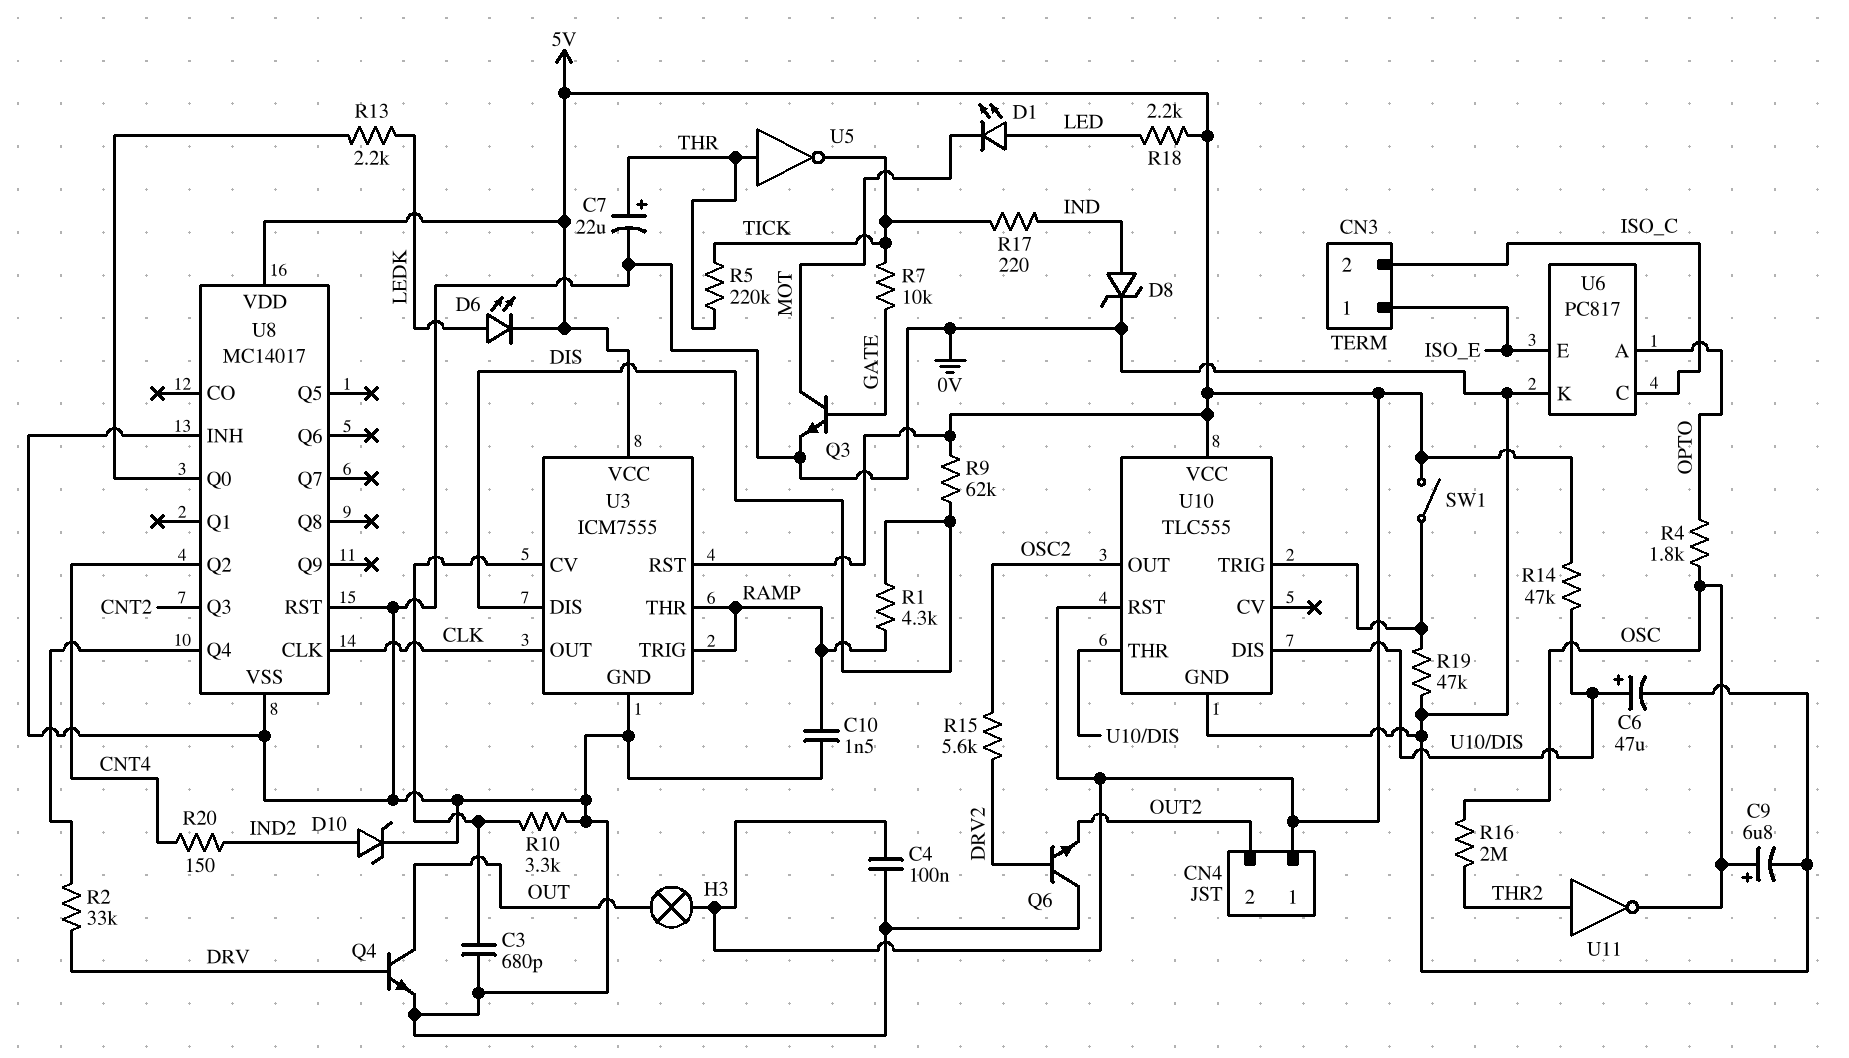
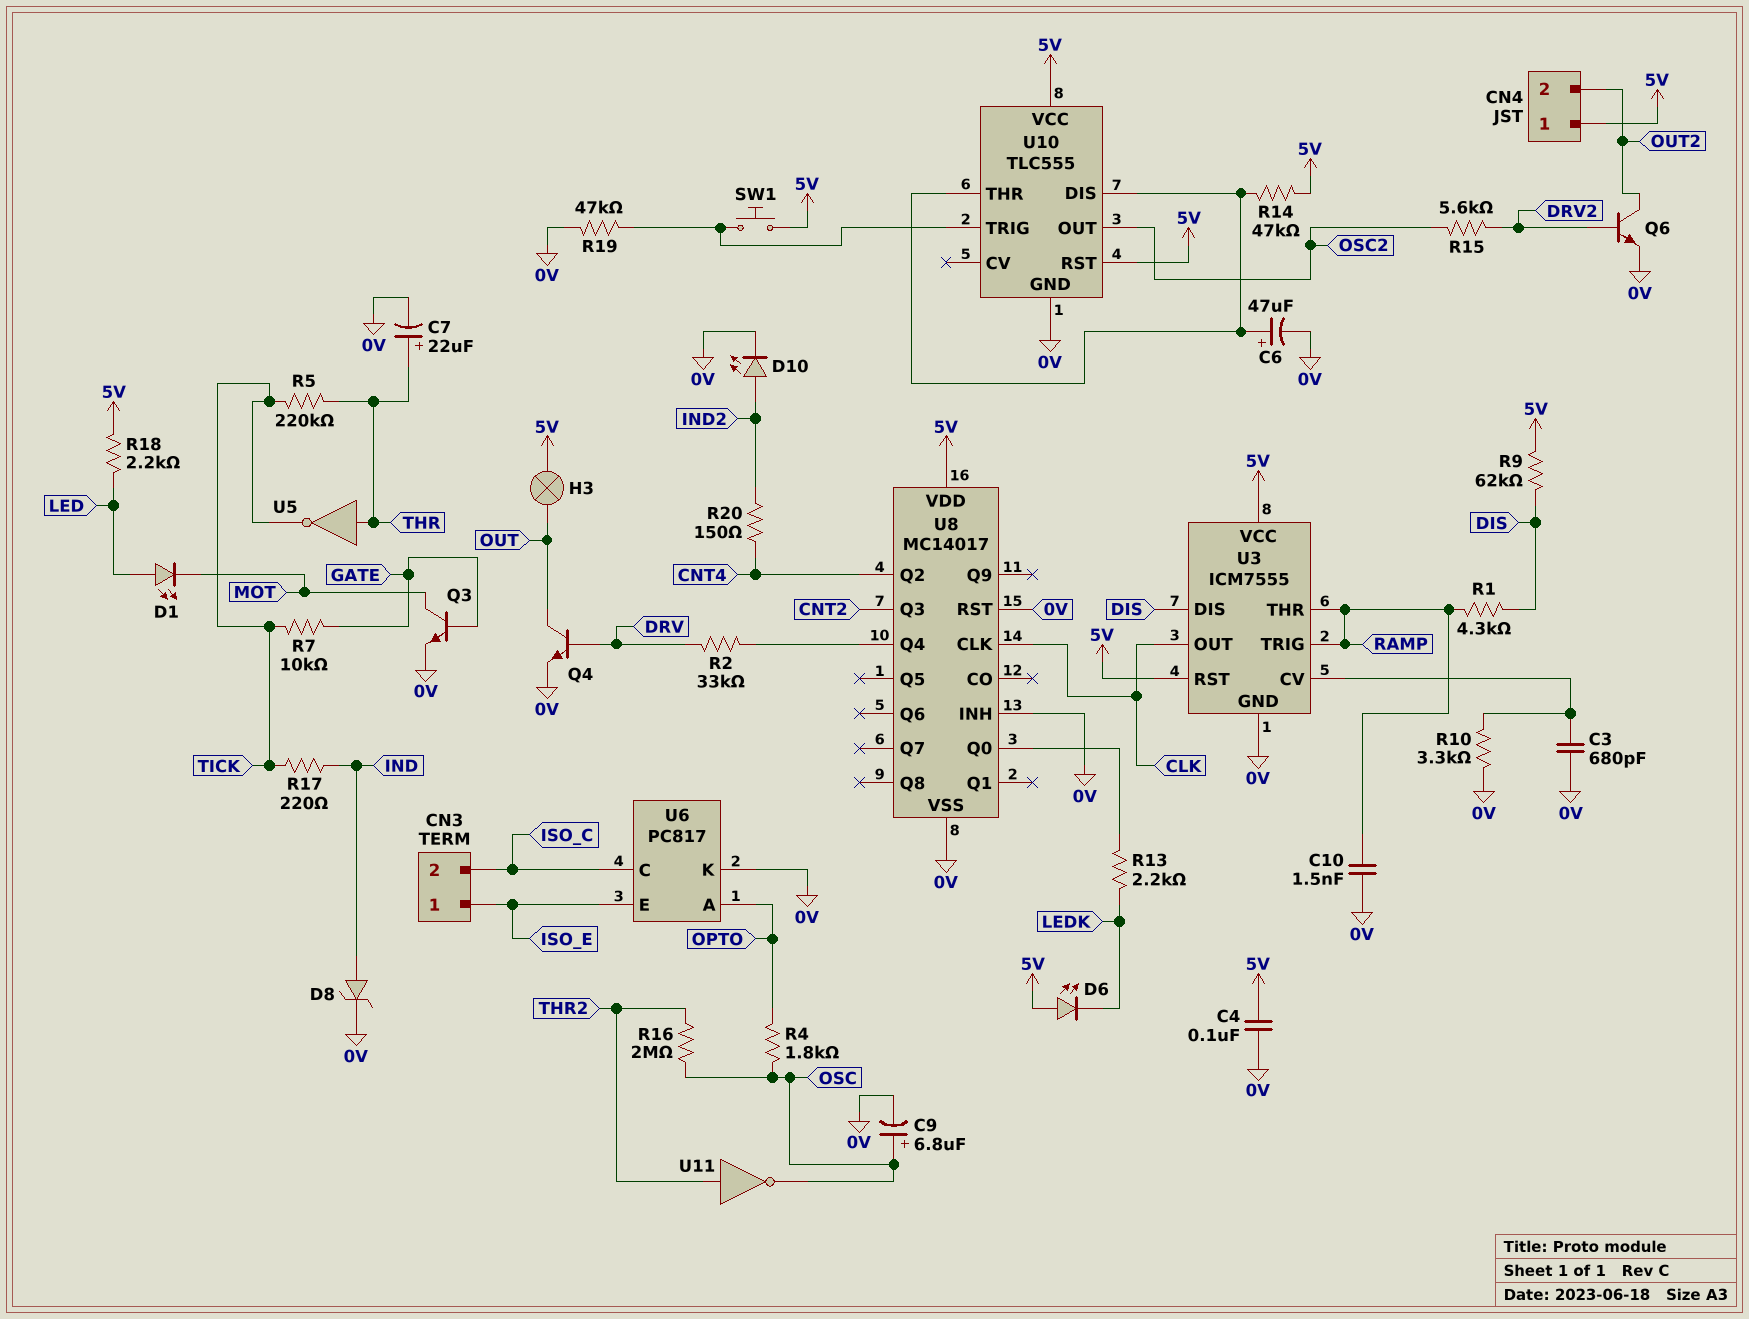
D6: LED (A LEDK, K 5V) -> LED (A 5V, K LEDK)
D10: zener (A IND2, K 0V) -> LED (A IND2, K 0V)
Q6: NPN (B DRV2, C 0V, E OUT2) -> NPN (B DRV2, C OUT2, E 0V)
SW1: switch (5V, U10/TRIG) -> button (5V, U10/TRIG)

